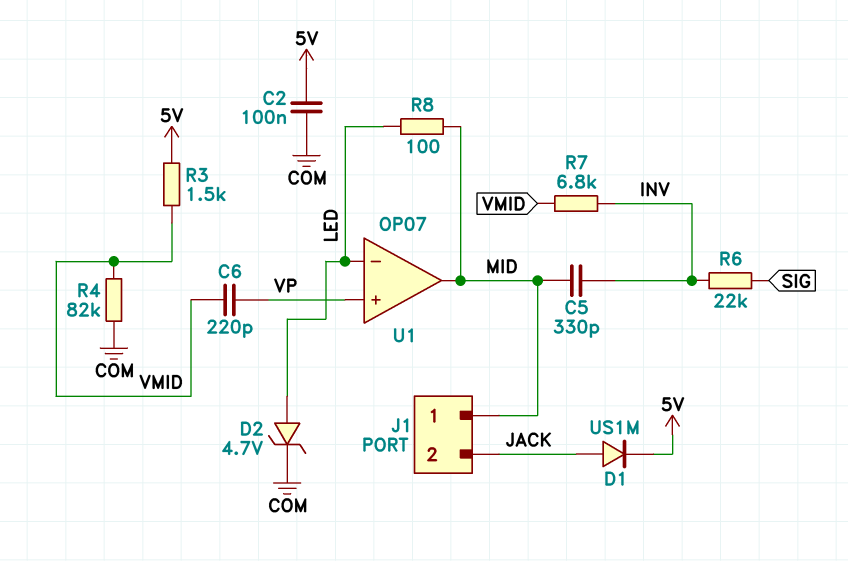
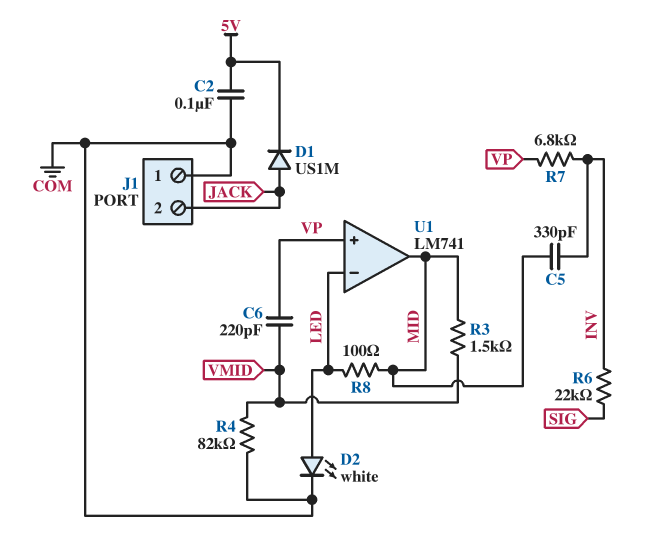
D2: zener 4.7V (A LED, K COM) -> LED white (A LED, K COM)
J1 pin 1: MID -> COM
R3: 1.5k (5V, VMID) -> 1.5k (MID, VMID)
R7: 6.8k (INV, VMID) -> 6.8k (INV, VP)
U1: OP07 -> LM741

